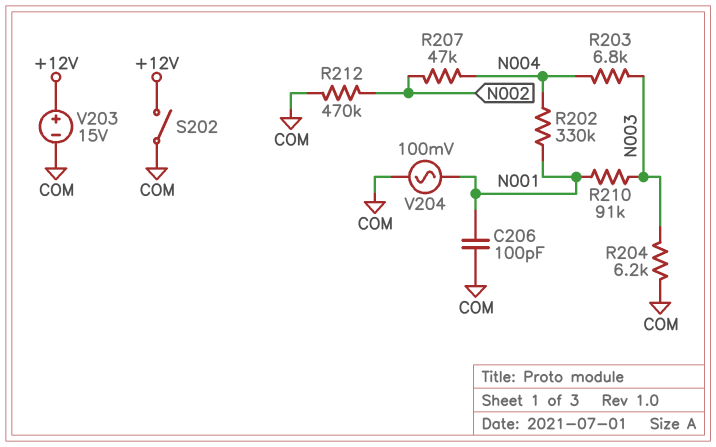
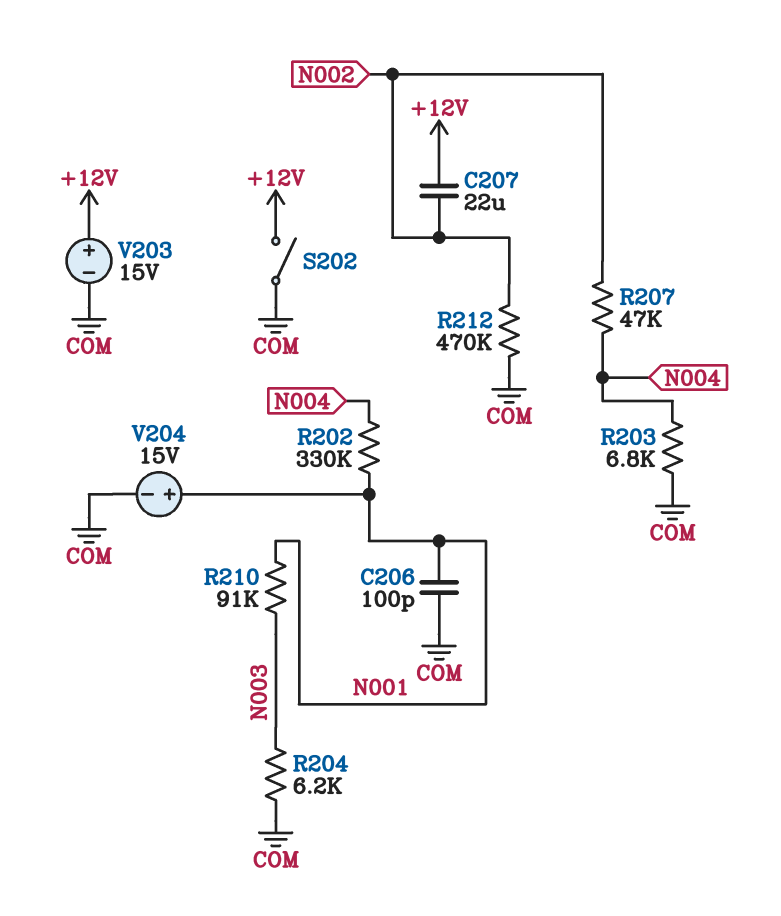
C207: none -> 22uF (+12V, N002)
R203: 6.8k (N003, N004) -> 6.8k (COM, N004)
V204: AC 100mV (COM, N001) -> 15V (plus N001, minus COM)

